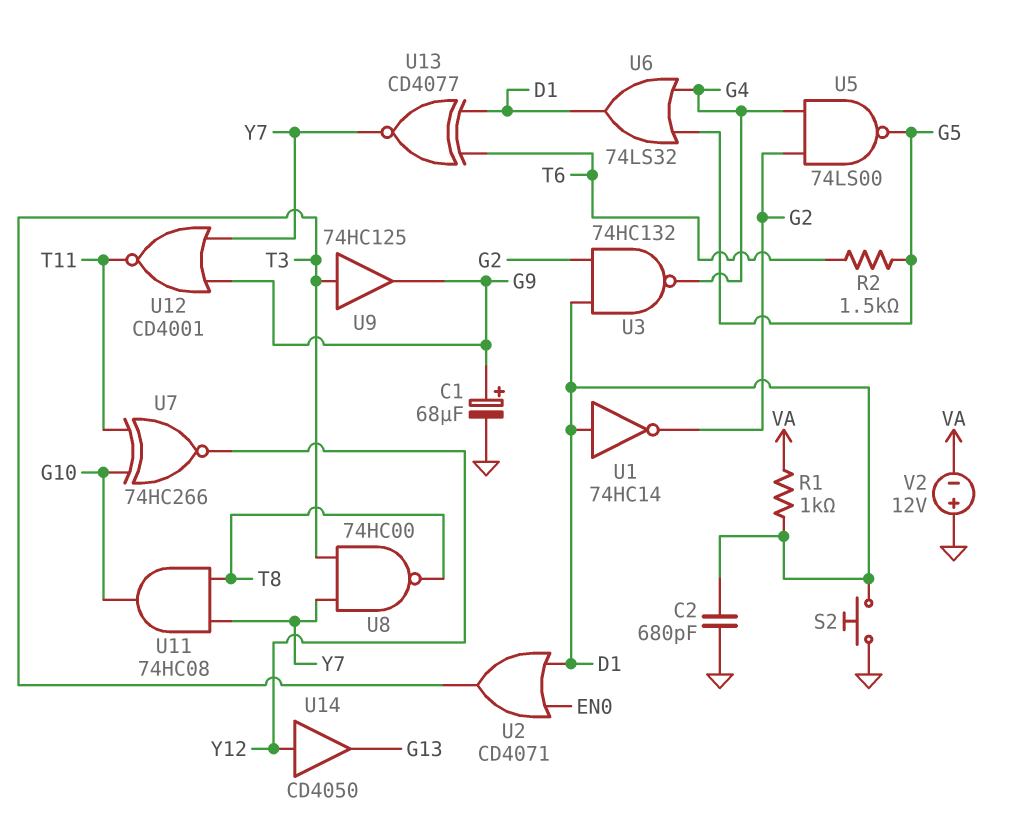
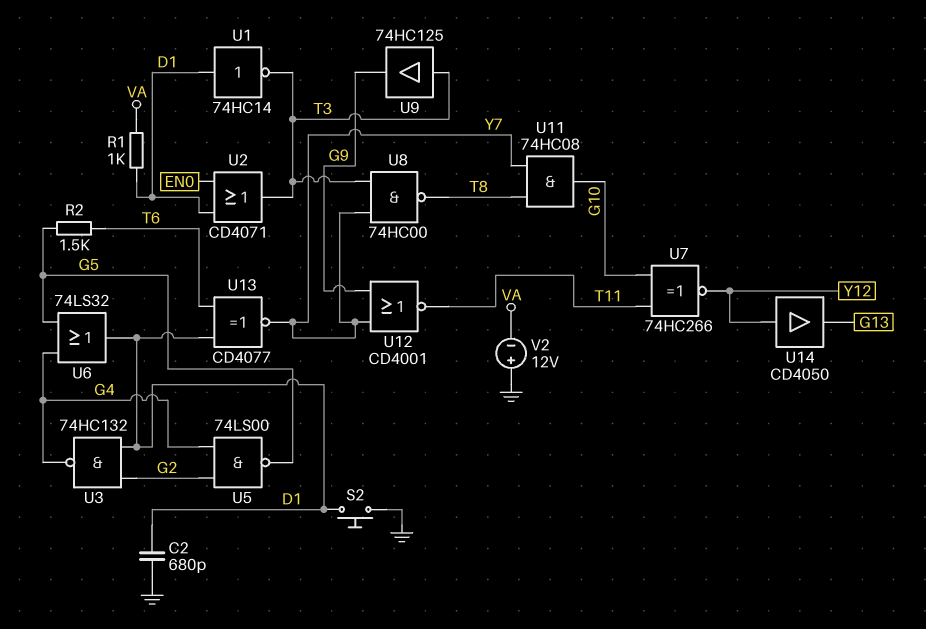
C1: 68uF (plus G9, minus GND) -> none
U1: NOT 74HC14 (in D1, out G2) -> NOT 74HC14 (in D1, out T3)

